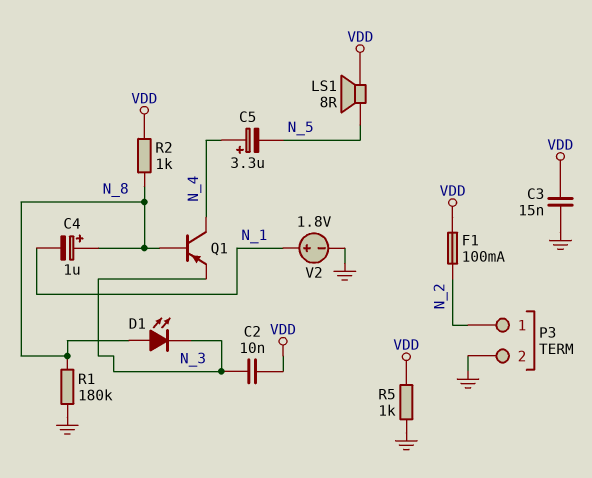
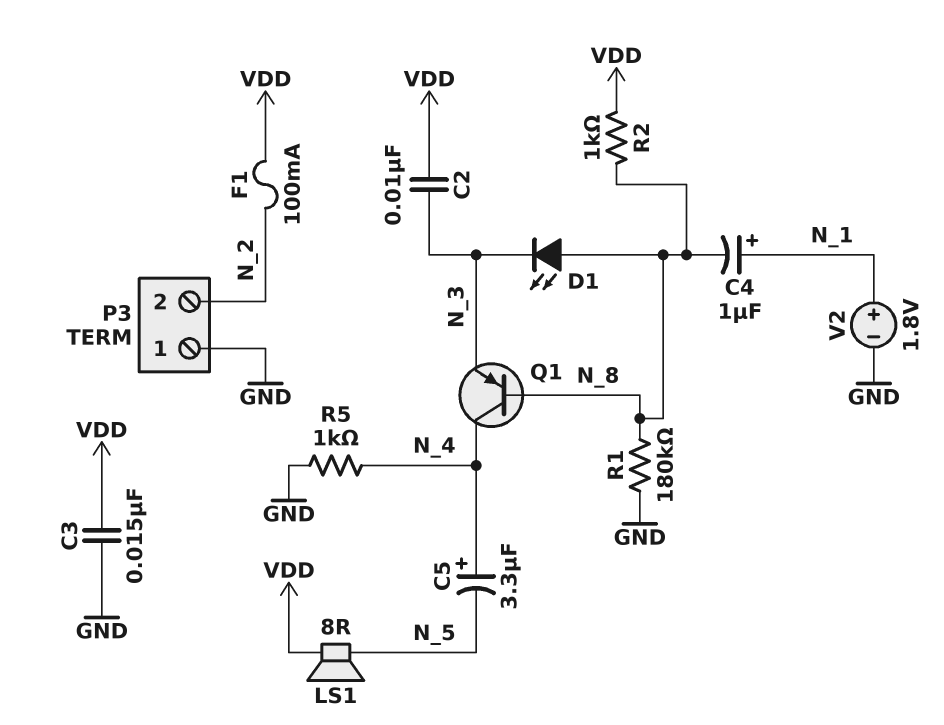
C4: 1uF (plus N_8, minus N_1) -> 1uF (plus N_1, minus N_8)
P3 pin 1: N_2 -> GND
P3 pin 2: GND -> N_2
R5: 1k (GND, VDD) -> 1k (GND, N_4)

